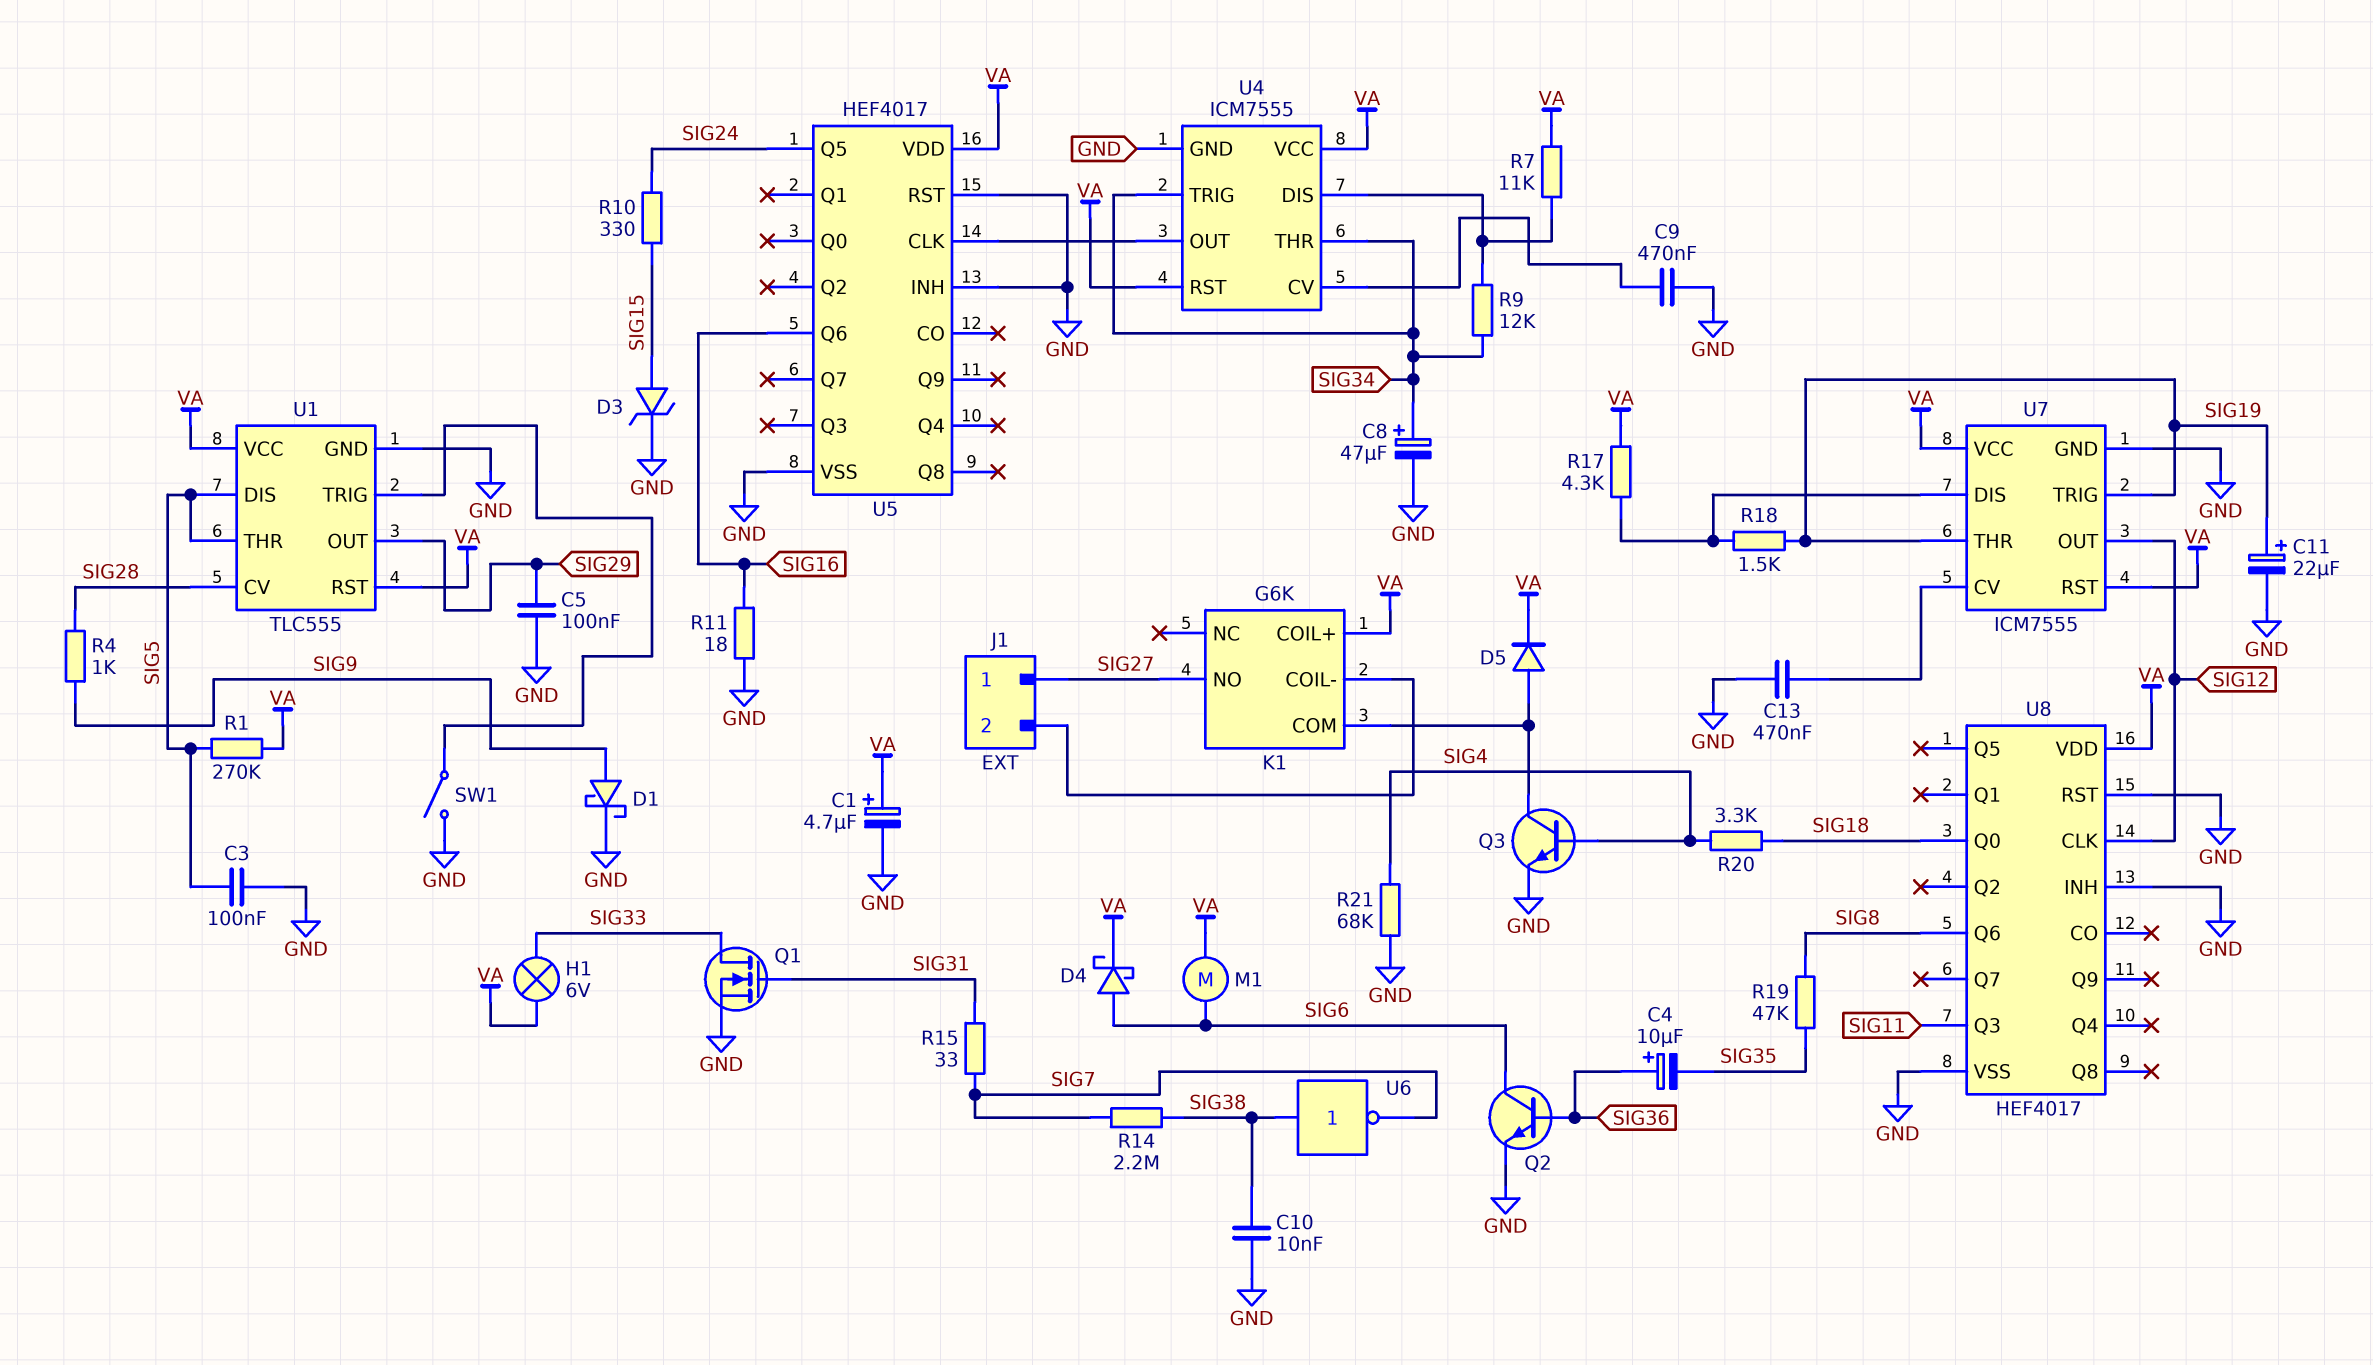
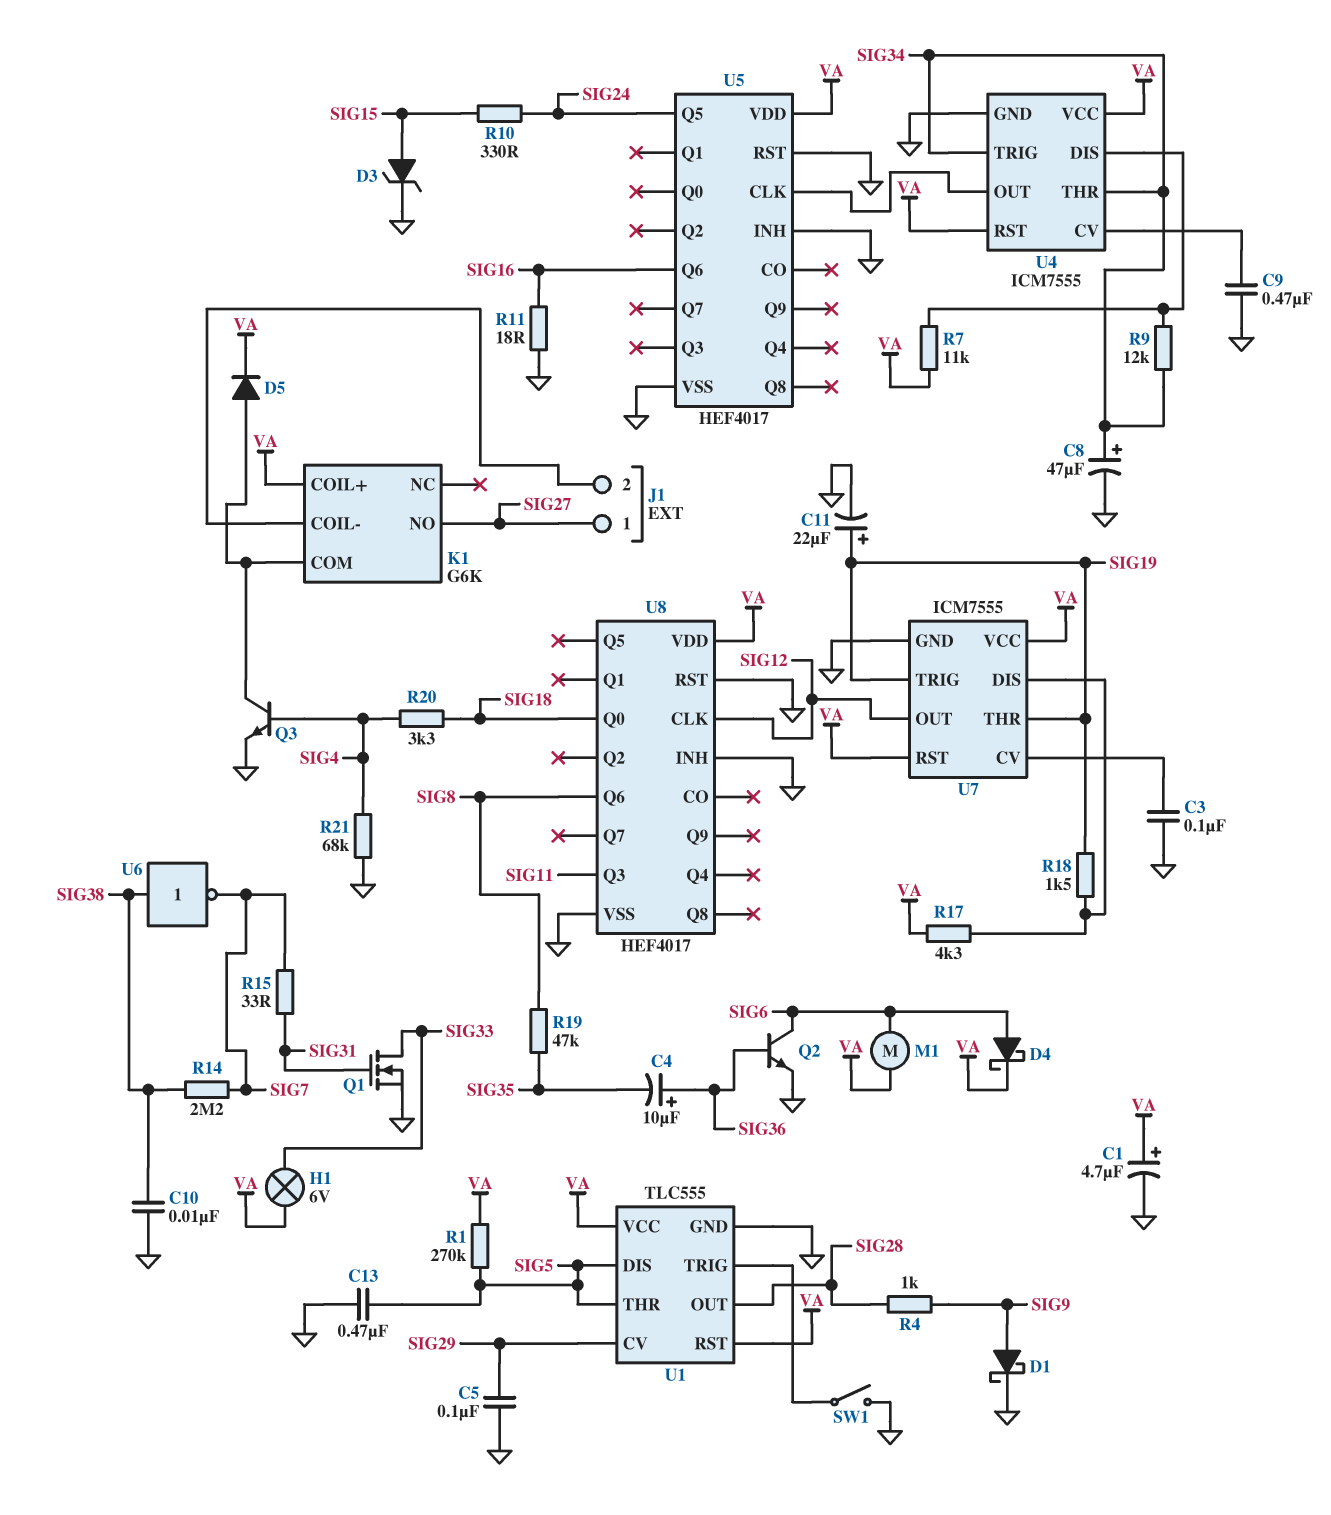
C3: 100nF (GND, SIG5) -> 100nF (GND, U7/CV)
C13: 470nF (GND, U7/CV) -> 470nF (GND, SIG5)
U1 pin CV: SIG28 -> SIG29
U1 pin OUT: SIG29 -> SIG28

